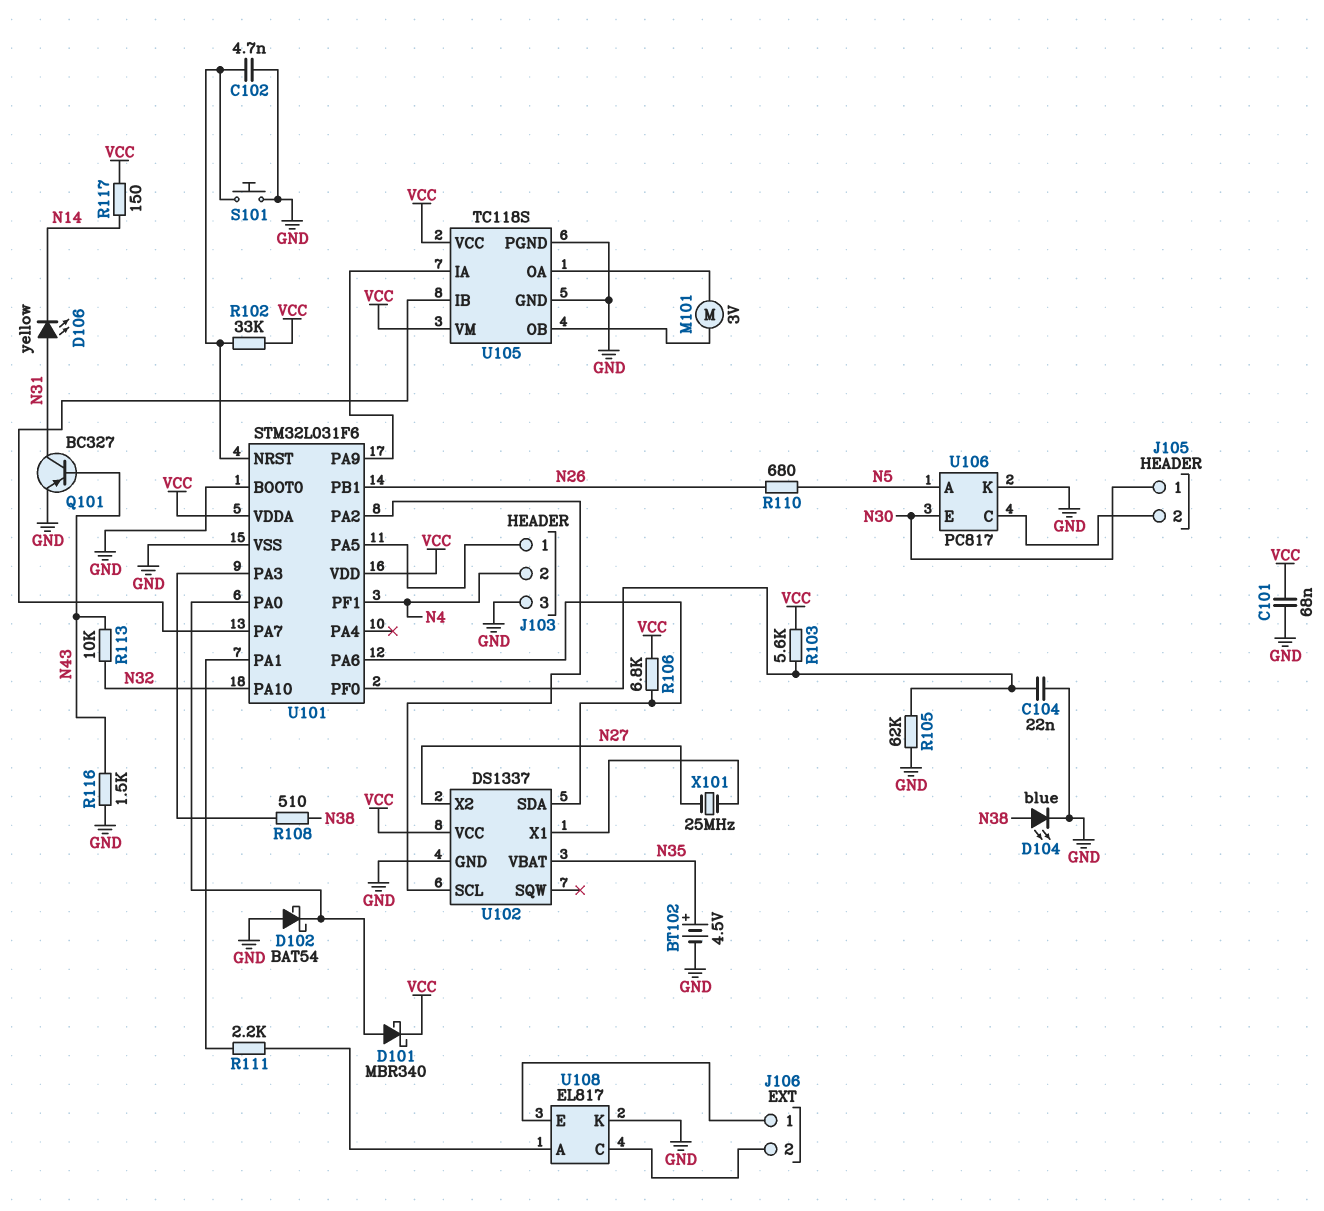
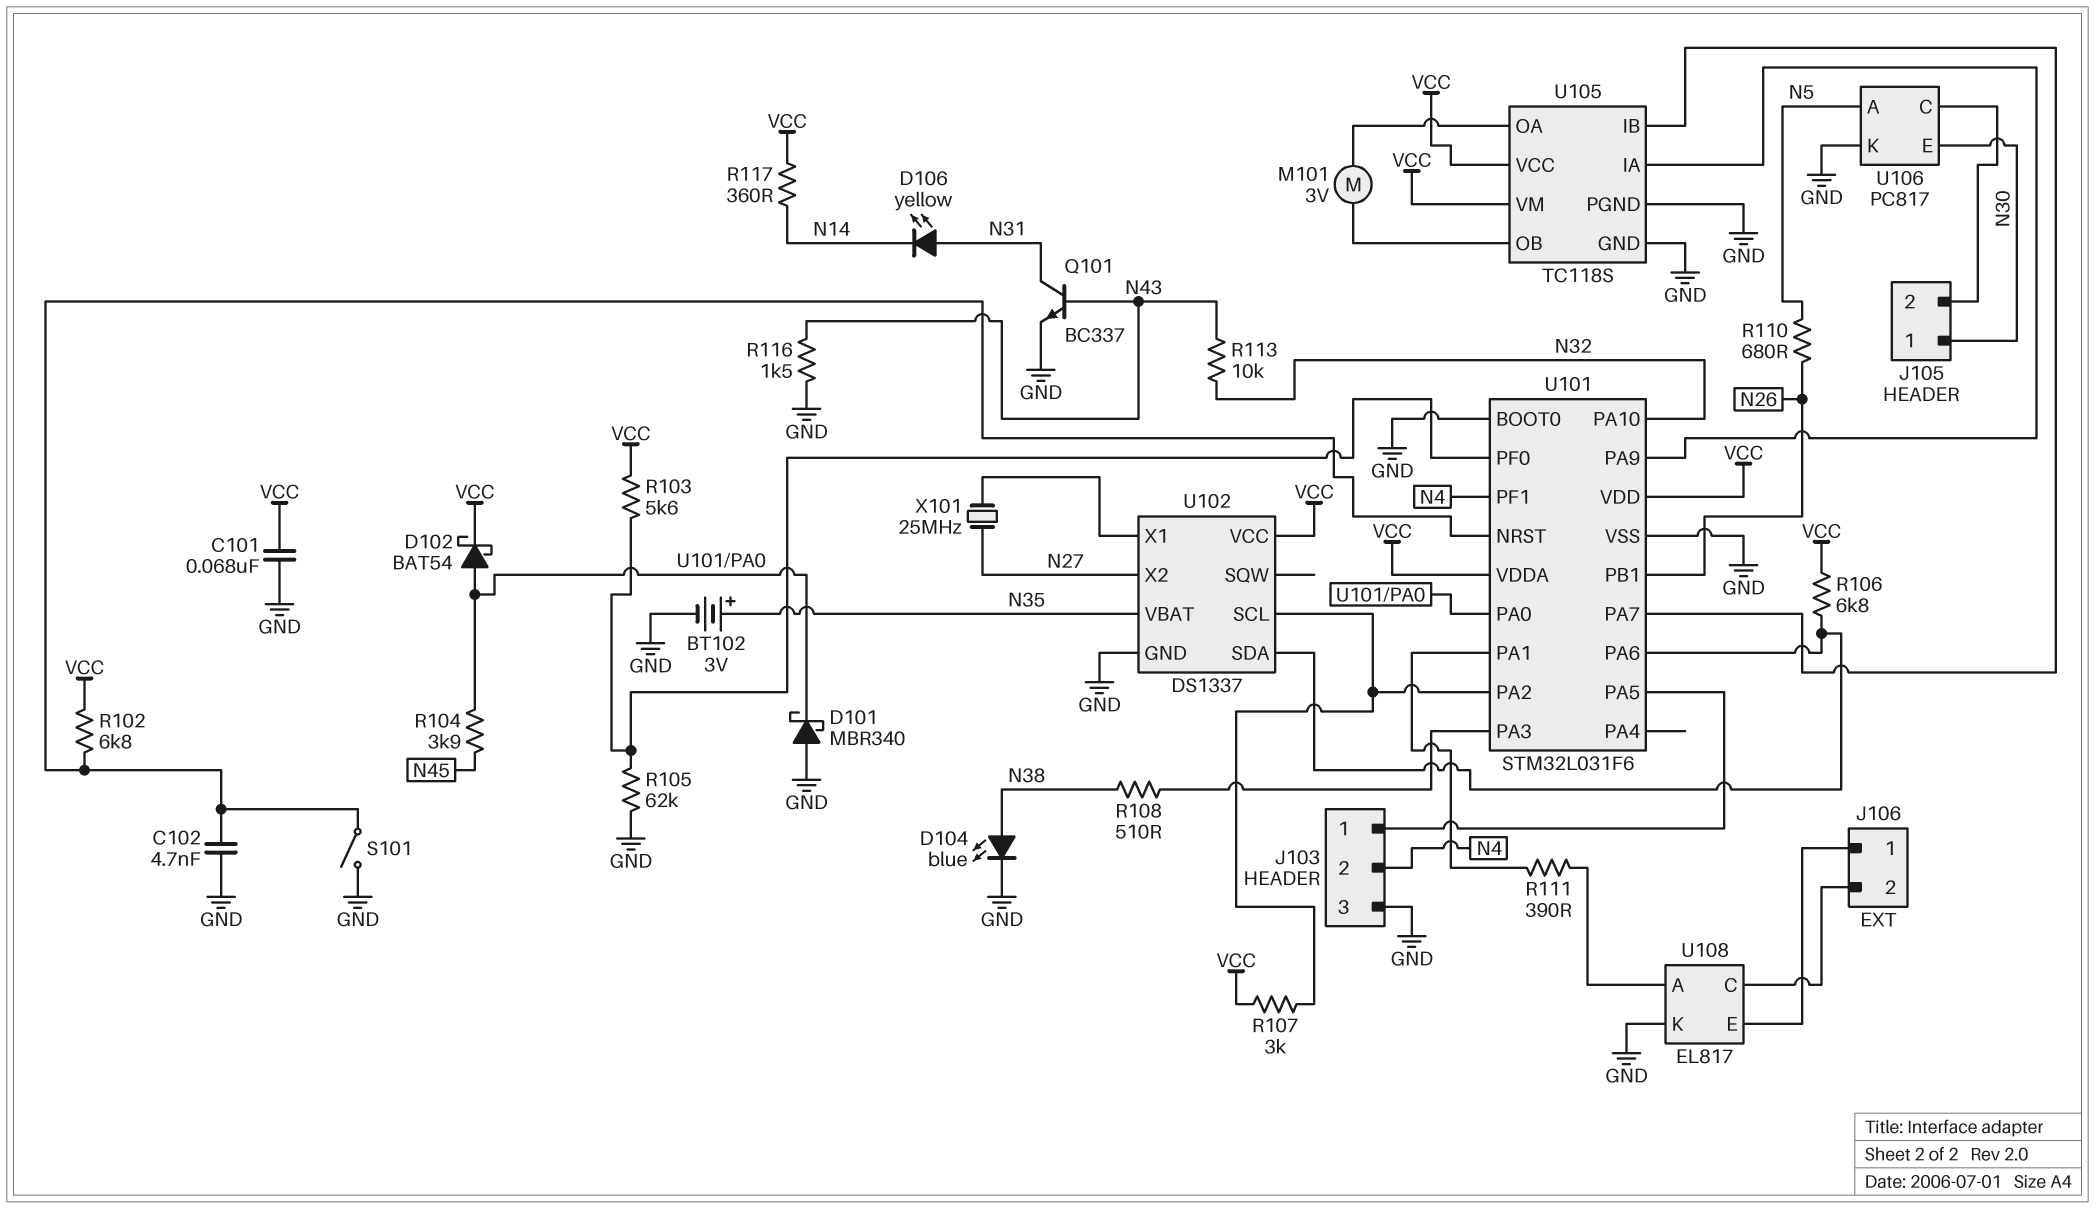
BT102: 4.5V (plus N35, minus GND) -> 3V (plus N35, minus GND)
C104: 22nF (GND, U101/PF0) -> none
D101: schottky MBR340 (A U101/PA0, K VCC) -> schottky MBR340 (A GND, K U101/PA0)
D102: schottky BAT54 (A GND, K U101/PA0) -> schottky BAT54 (A U101/PA0, K VCC)
Q101: PNP BC327 (B N43, C N31, E GND) -> NPN BC337 (B N43, C N31, E GND)
R102: 33k (U101/NRST, VCC) -> 6.8k (U101/NRST, VCC)
R104: none -> 3.9k (N45, U101/PA0)
R107: none -> 3k (U101/PA2, VCC)
R111: 2.2k (U101/PA1, U108/A) -> 390 (U101/PA1, U108/A)
R117: 150 (N14, VCC) -> 360 (N14, VCC)
S101: button (GND, U101/NRST) -> switch (GND, U101/NRST)

